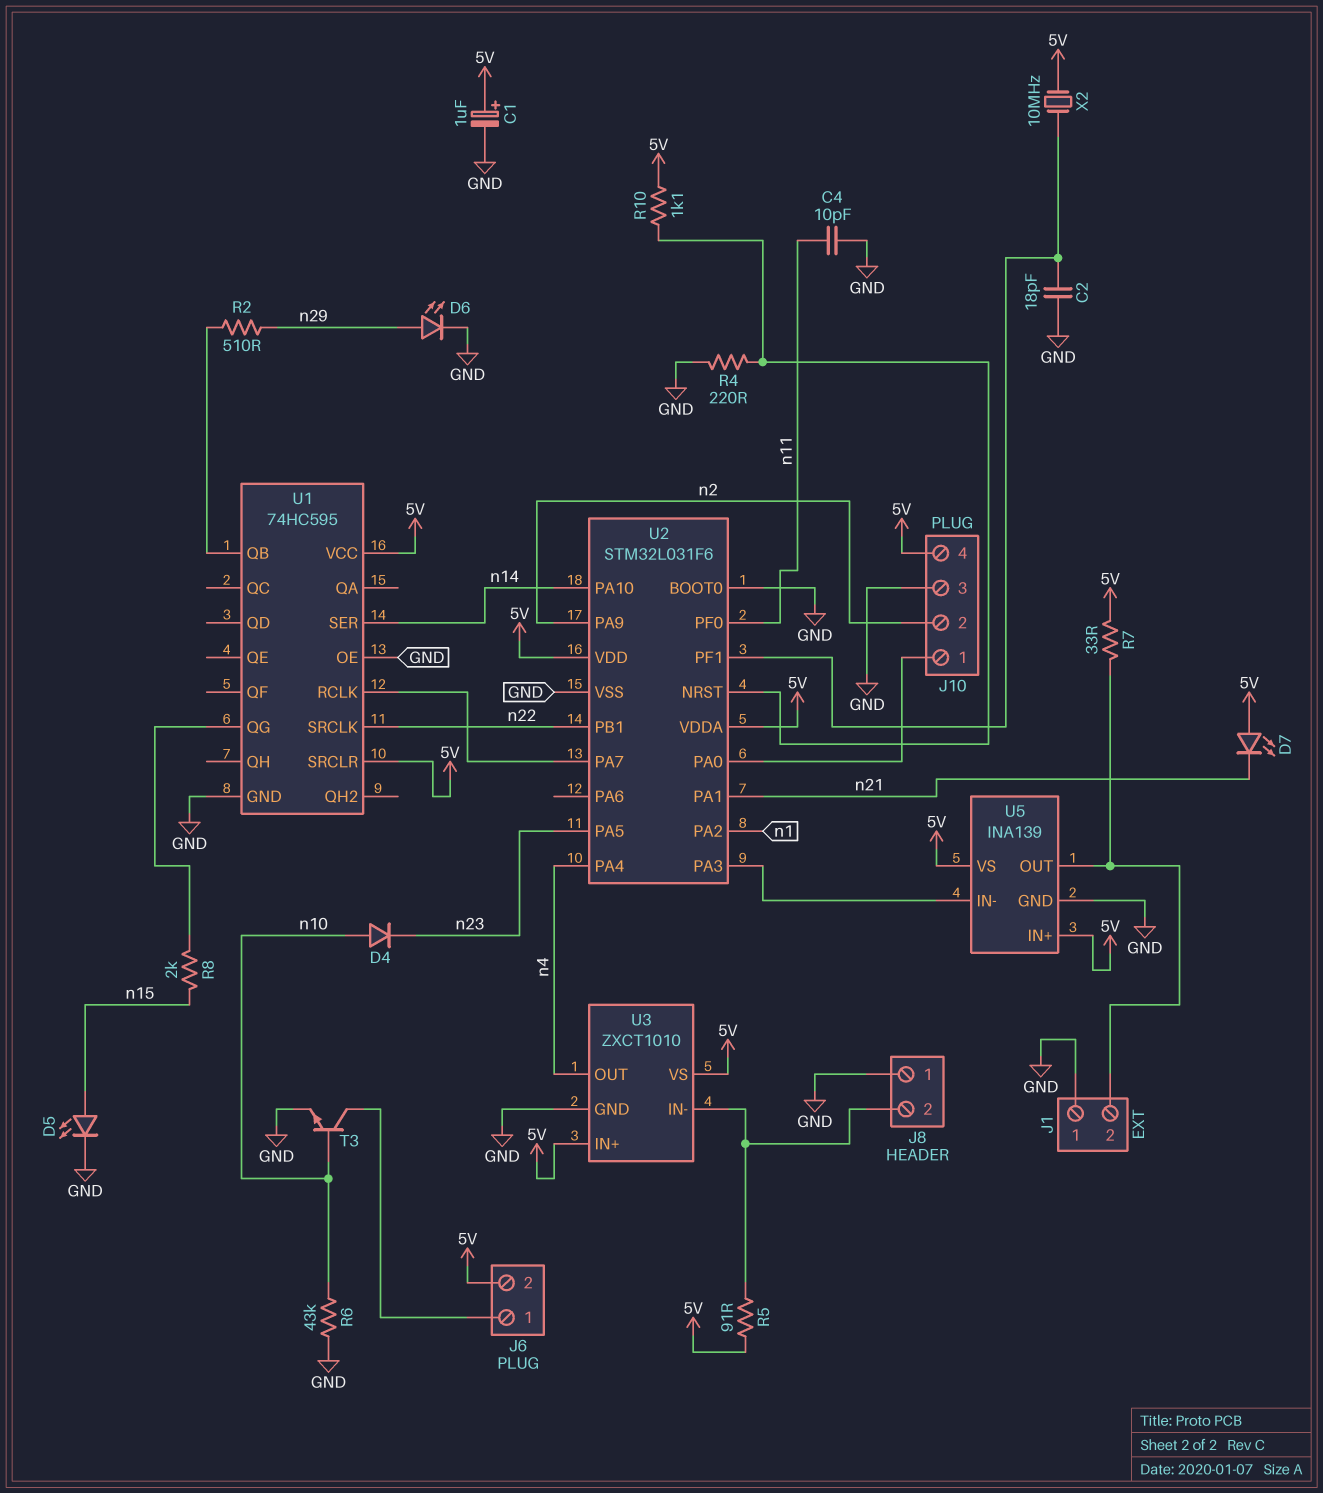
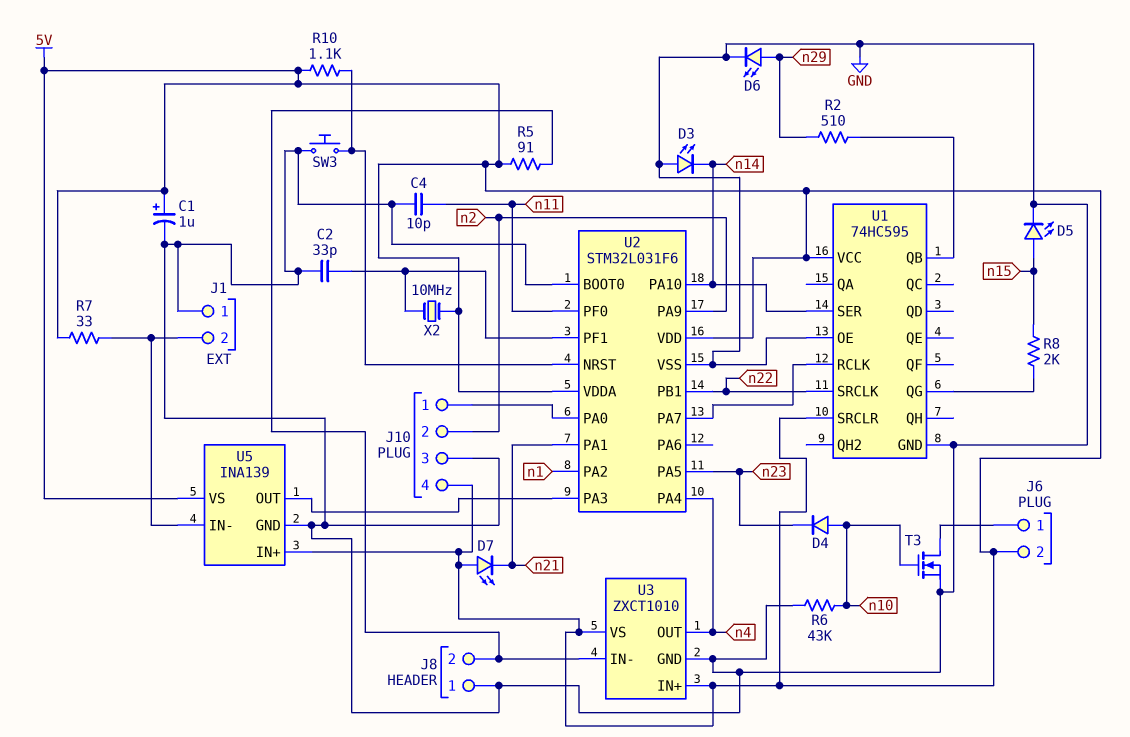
C2: 18pF (GND, U2/PF1) -> 33pF (GND, U2/PF1)
D3: none -> LED (A GND, K n14)
R4: 220 (GND, U2/NRST) -> none
SW3: none -> button (GND, U2/NRST)
T3: NPN (B n10, C J6/1, E GND) -> NMOS (G n10, D J6/1, S GND)
U5 pin IN-: U2/PA3 -> J1/2
U5 pin OUT: J1/2 -> U2/PA3

